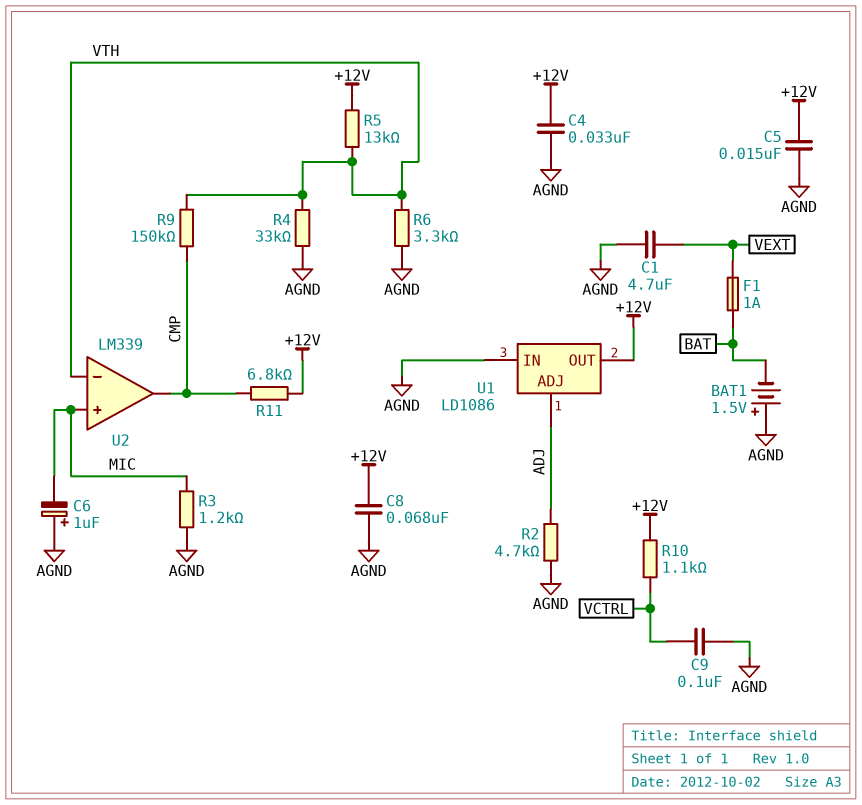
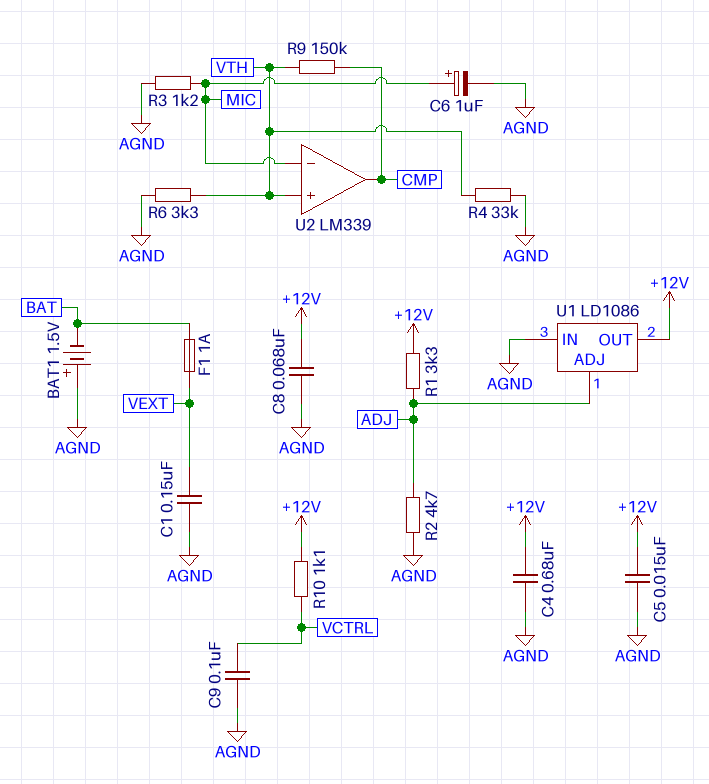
C1: 4.7uF (AGND, VEXT) -> 150nF (AGND, VEXT)
C4: 33nF (+12V, AGND) -> 680nF (+12V, AGND)
C6: 1uF (plus AGND, minus MIC) -> 1uF (plus MIC, minus AGND)
R1: none -> 3.3k (+12V, ADJ)
R5: 13k (+12V, VTH) -> none
R11: 6.8k (+12V, CMP) -> none
U2 pin in+: MIC -> VTH
U2 pin in-: VTH -> MIC

